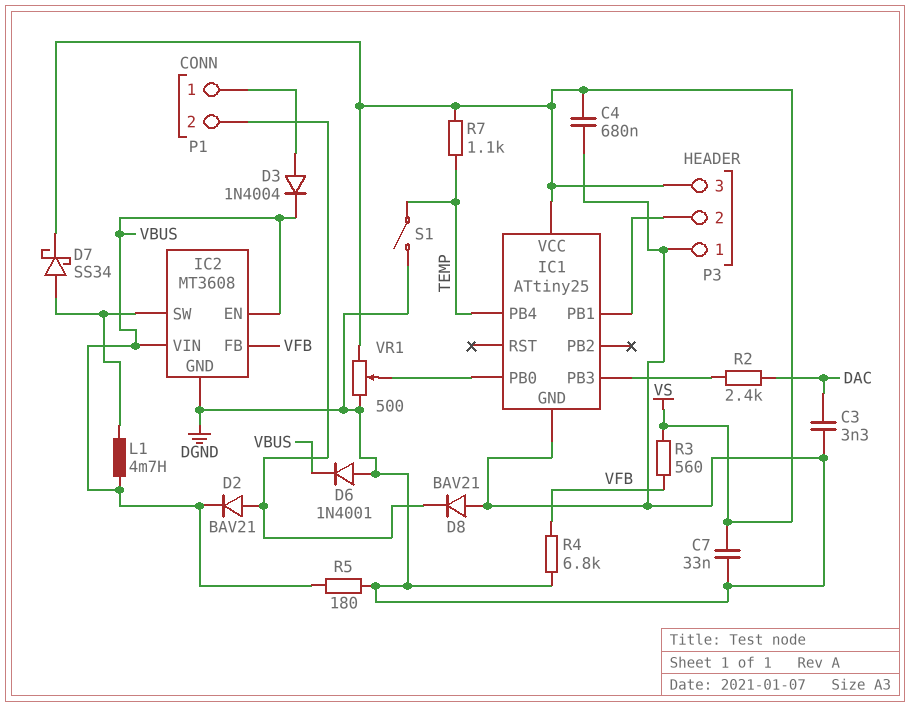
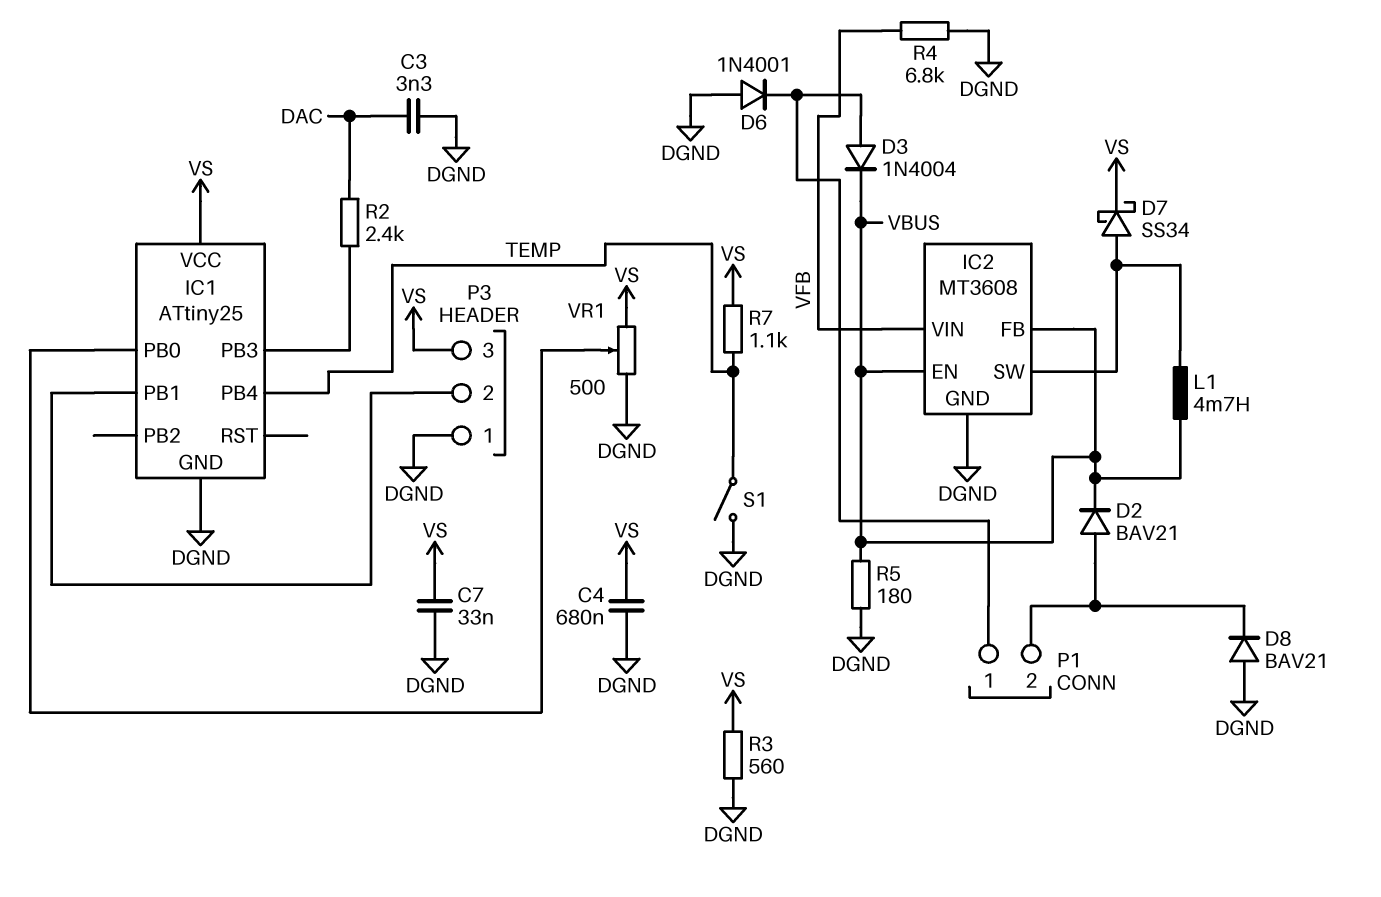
D6: diode 1N4001 (A DGND, K VBUS) -> diode 1N4001 (A DGND, K P1/1)
IC2 pin FB: VFB -> VBUS
IC2 pin VIN: VBUS -> VFB
R3: 560 (VFB, VS) -> 560 (DGND, VS)

